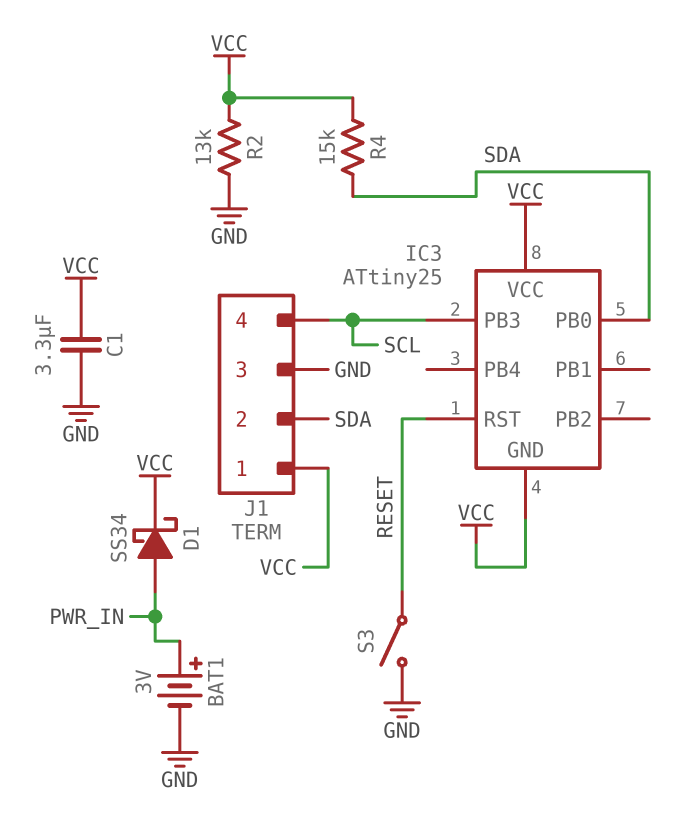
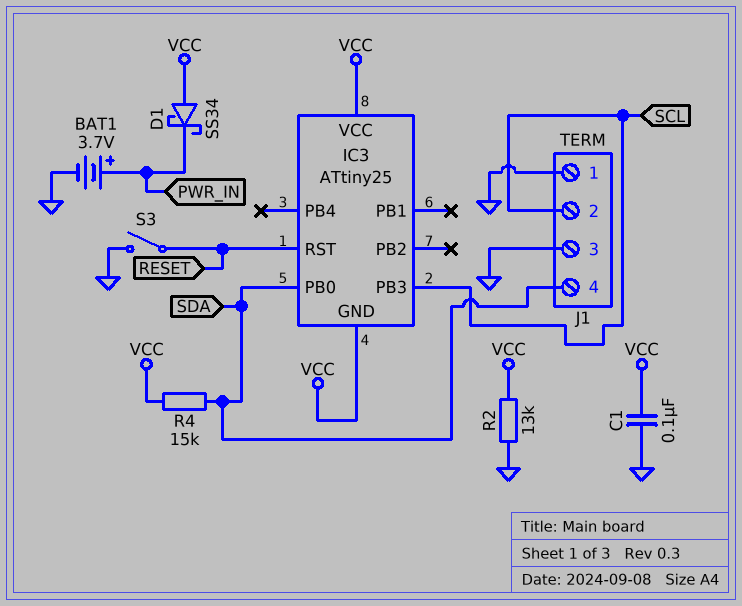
BAT1: 3V (plus PWR_IN, minus GND) -> 3.7V (plus PWR_IN, minus GND)
C1: 3.3uF (GND, VCC) -> 100nF (GND, VCC)
D1: schottky SS34 (A PWR_IN, K VCC) -> schottky SS34 (A VCC, K PWR_IN)
J1 pin 1: VCC -> GND
J1 pin 2: SDA -> SCL
J1 pin 4: SCL -> SDA

